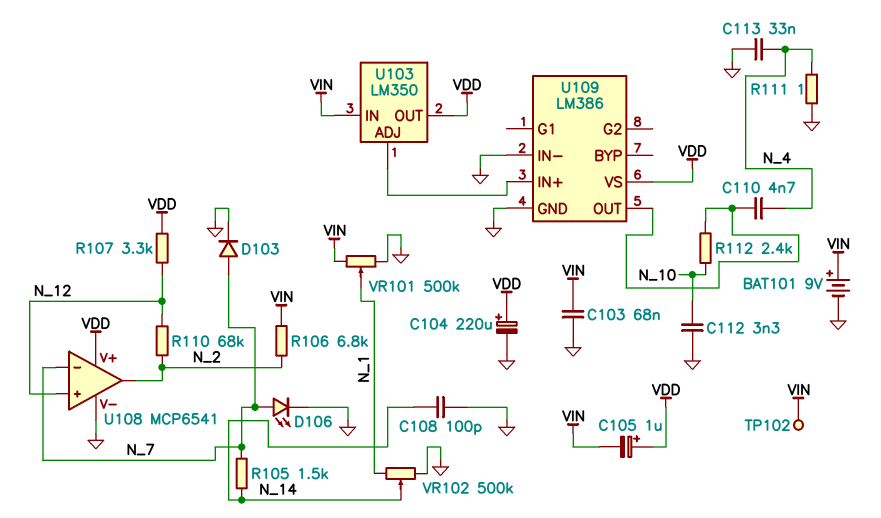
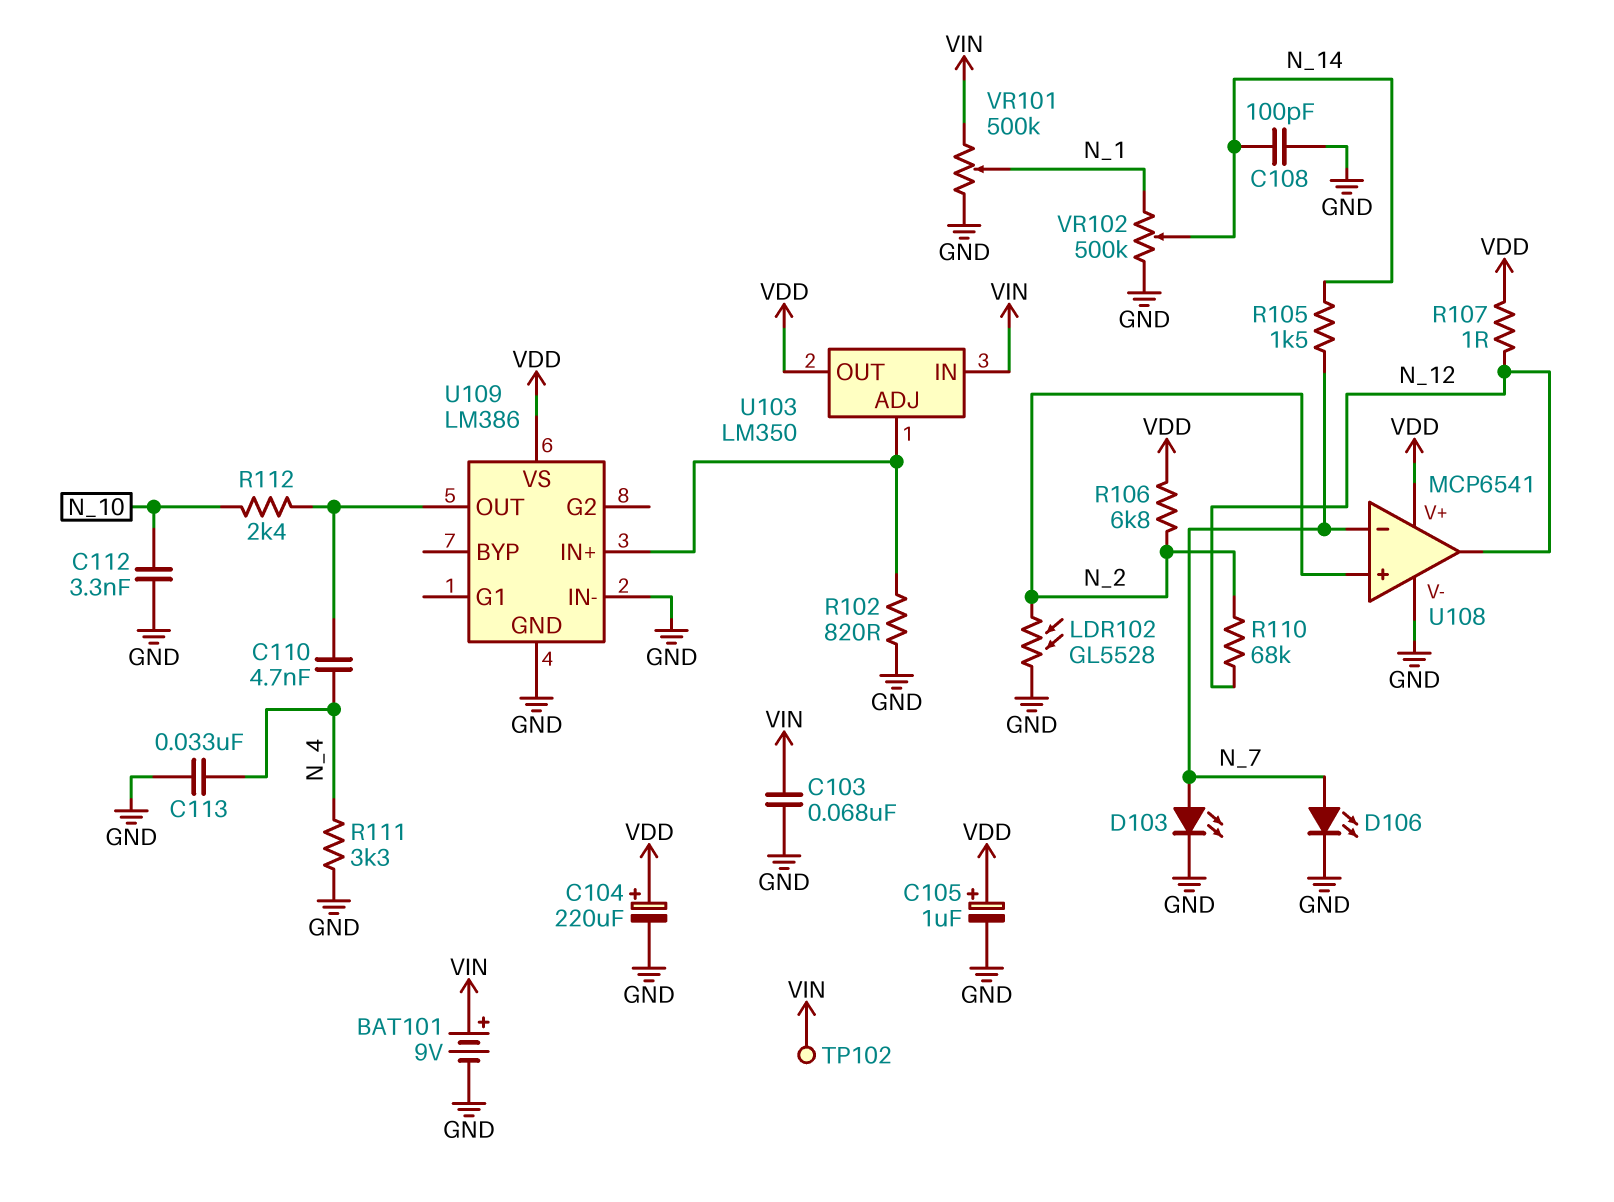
C105: 1uF (plus VDD, minus VIN) -> 1uF (plus VDD, minus GND)
D103: diode (A N_7, K GND) -> LED (A N_7, K GND)
LDR102: none -> GL5528 (GND, N_2)
R102: none -> 820 (GND, U103/ADJ)
R106: 6.8k (N_2, VIN) -> 6.8k (N_2, VDD)
R107: 3.3k (N_12, VDD) -> 1 (N_12, VDD)
R111: 1 (GND, N_4) -> 3.3k (GND, N_4)
U108 pin in+: N_12 -> N_2
U108 pin out: N_2 -> N_12

